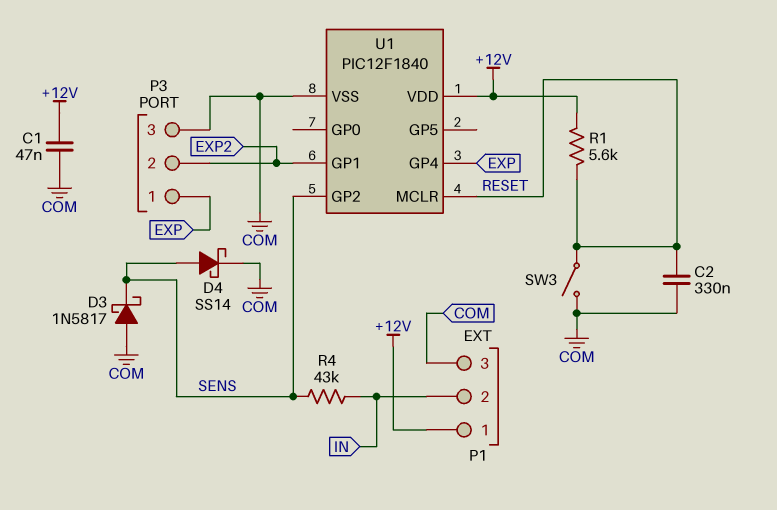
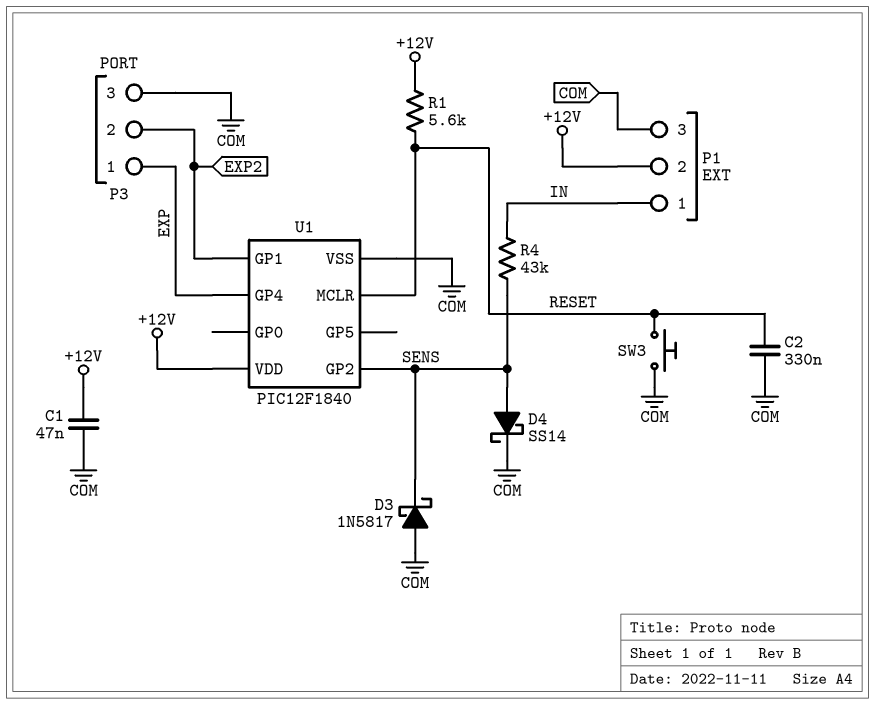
P1 pin 1: +12V -> IN
P1 pin 2: IN -> +12V
SW3: switch (COM, RESET) -> button (COM, RESET)

